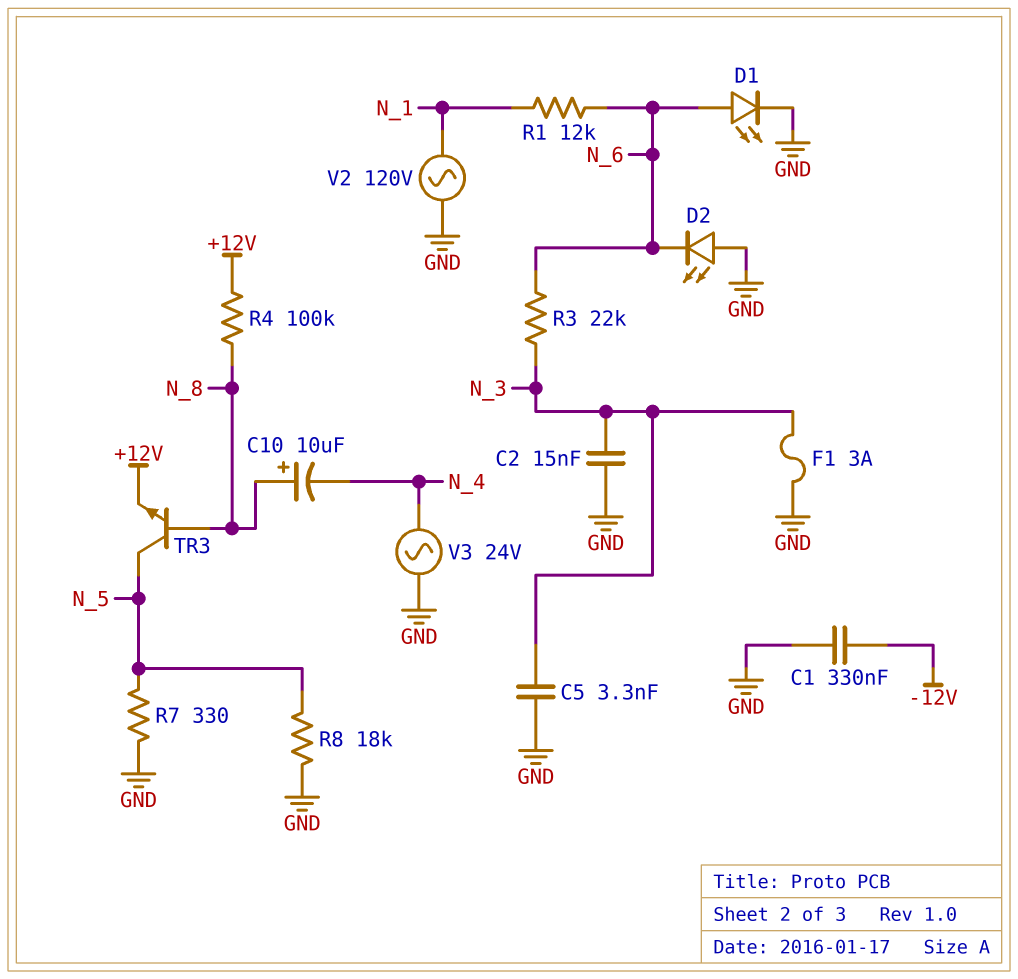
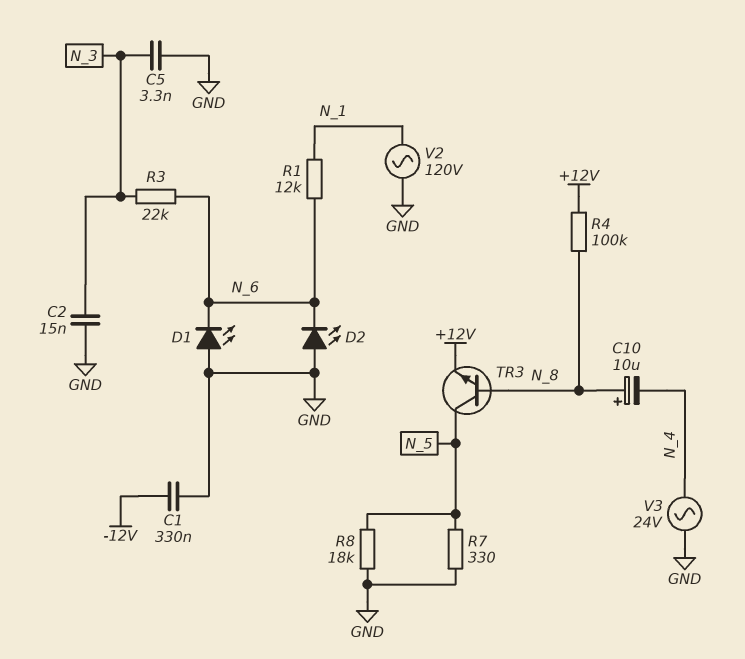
D1: LED (A N_6, K GND) -> LED (A GND, K N_6)
F1: 3A (GND, N_3) -> none

